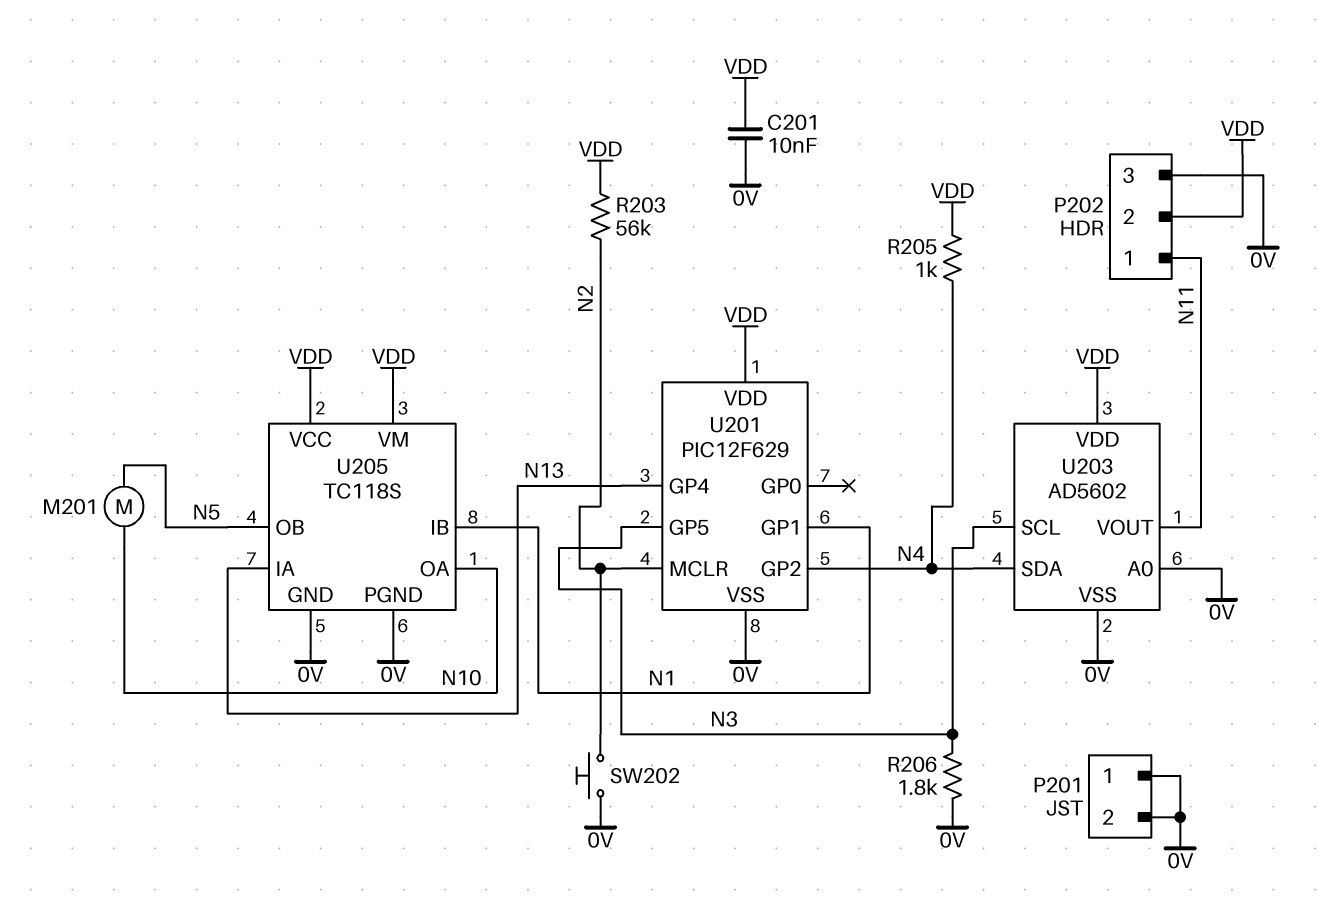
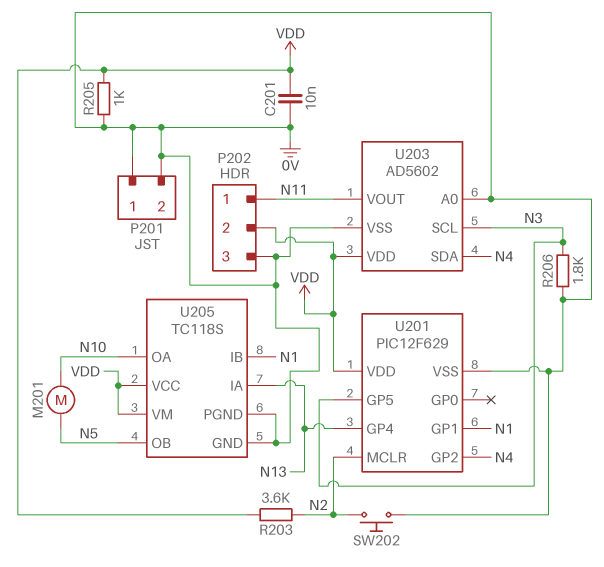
R203: 56k (N2, VDD) -> 3.6k (N2, VDD)
R205: 1k (N4, VDD) -> 1k (0V, VDD)

